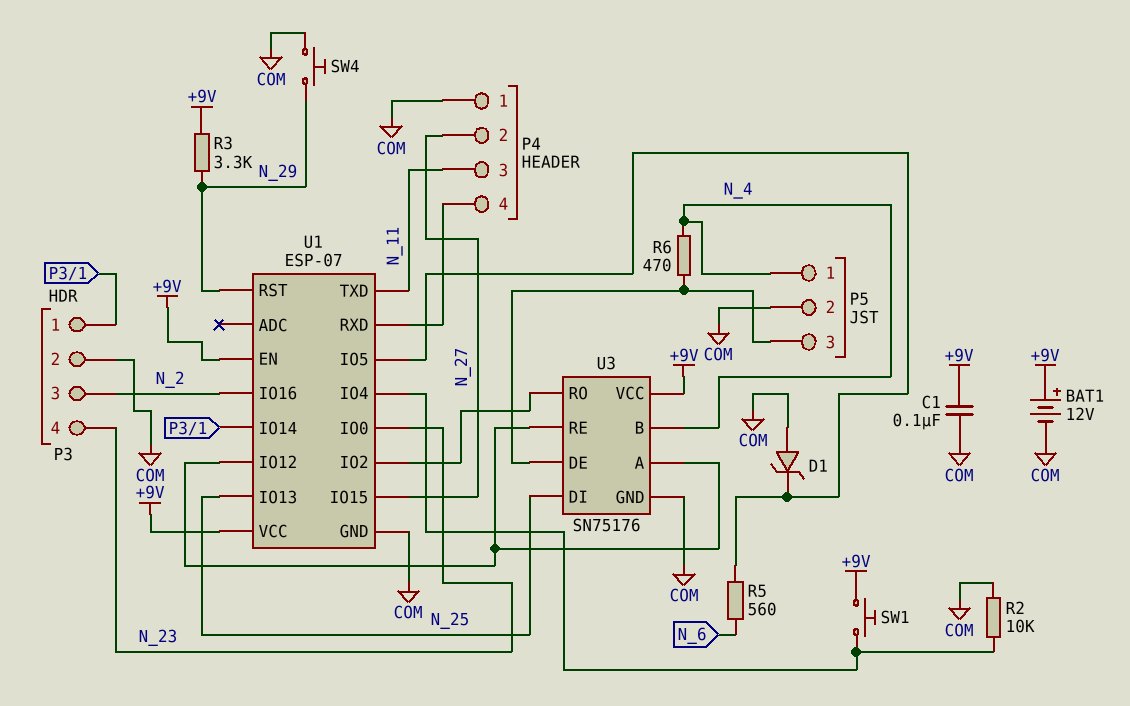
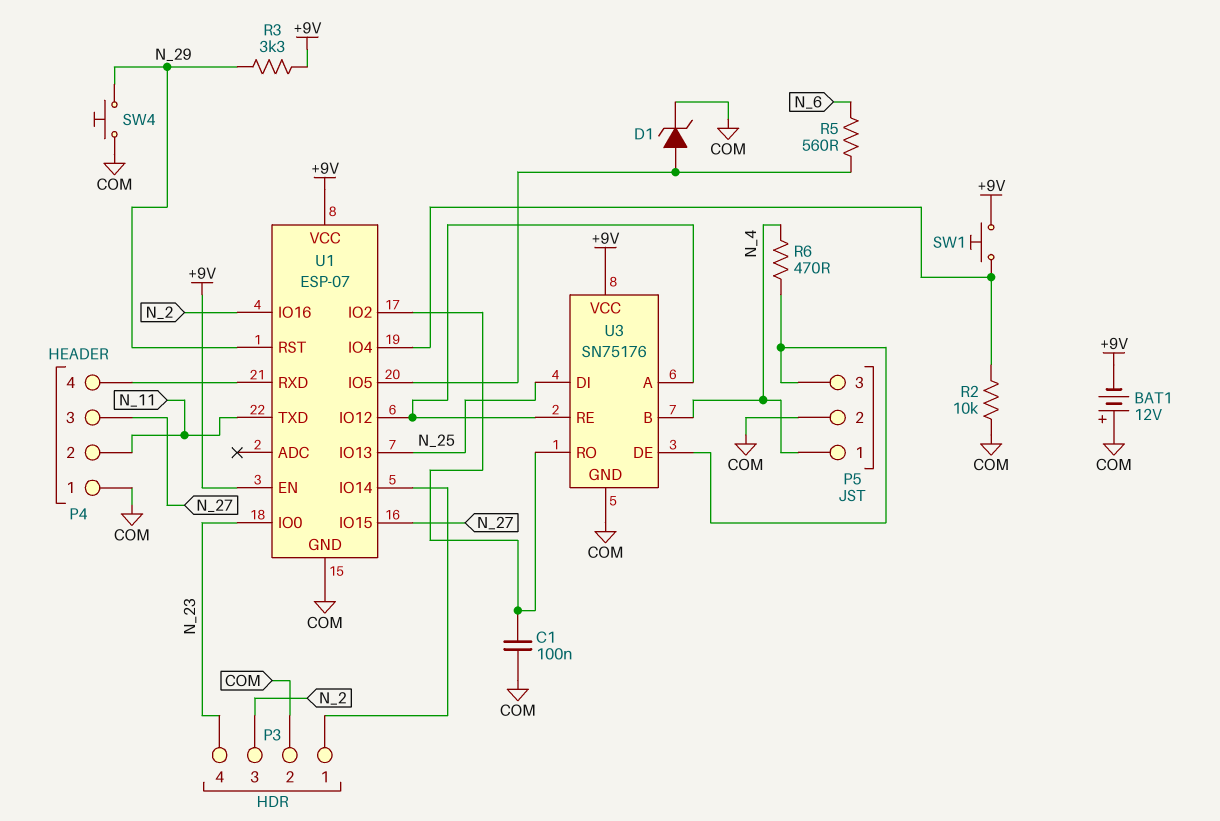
BAT1: 12V (plus +9V, minus COM) -> 12V (plus COM, minus +9V)
C1: 100nF (+9V, COM) -> 100nF (COM, U1/IO2)
D1: zener (A COM, K U1/IO5) -> zener (A U1/IO5, K COM)
P4 pin 2: N_27 -> N_11
P4 pin 3: N_11 -> N_27

